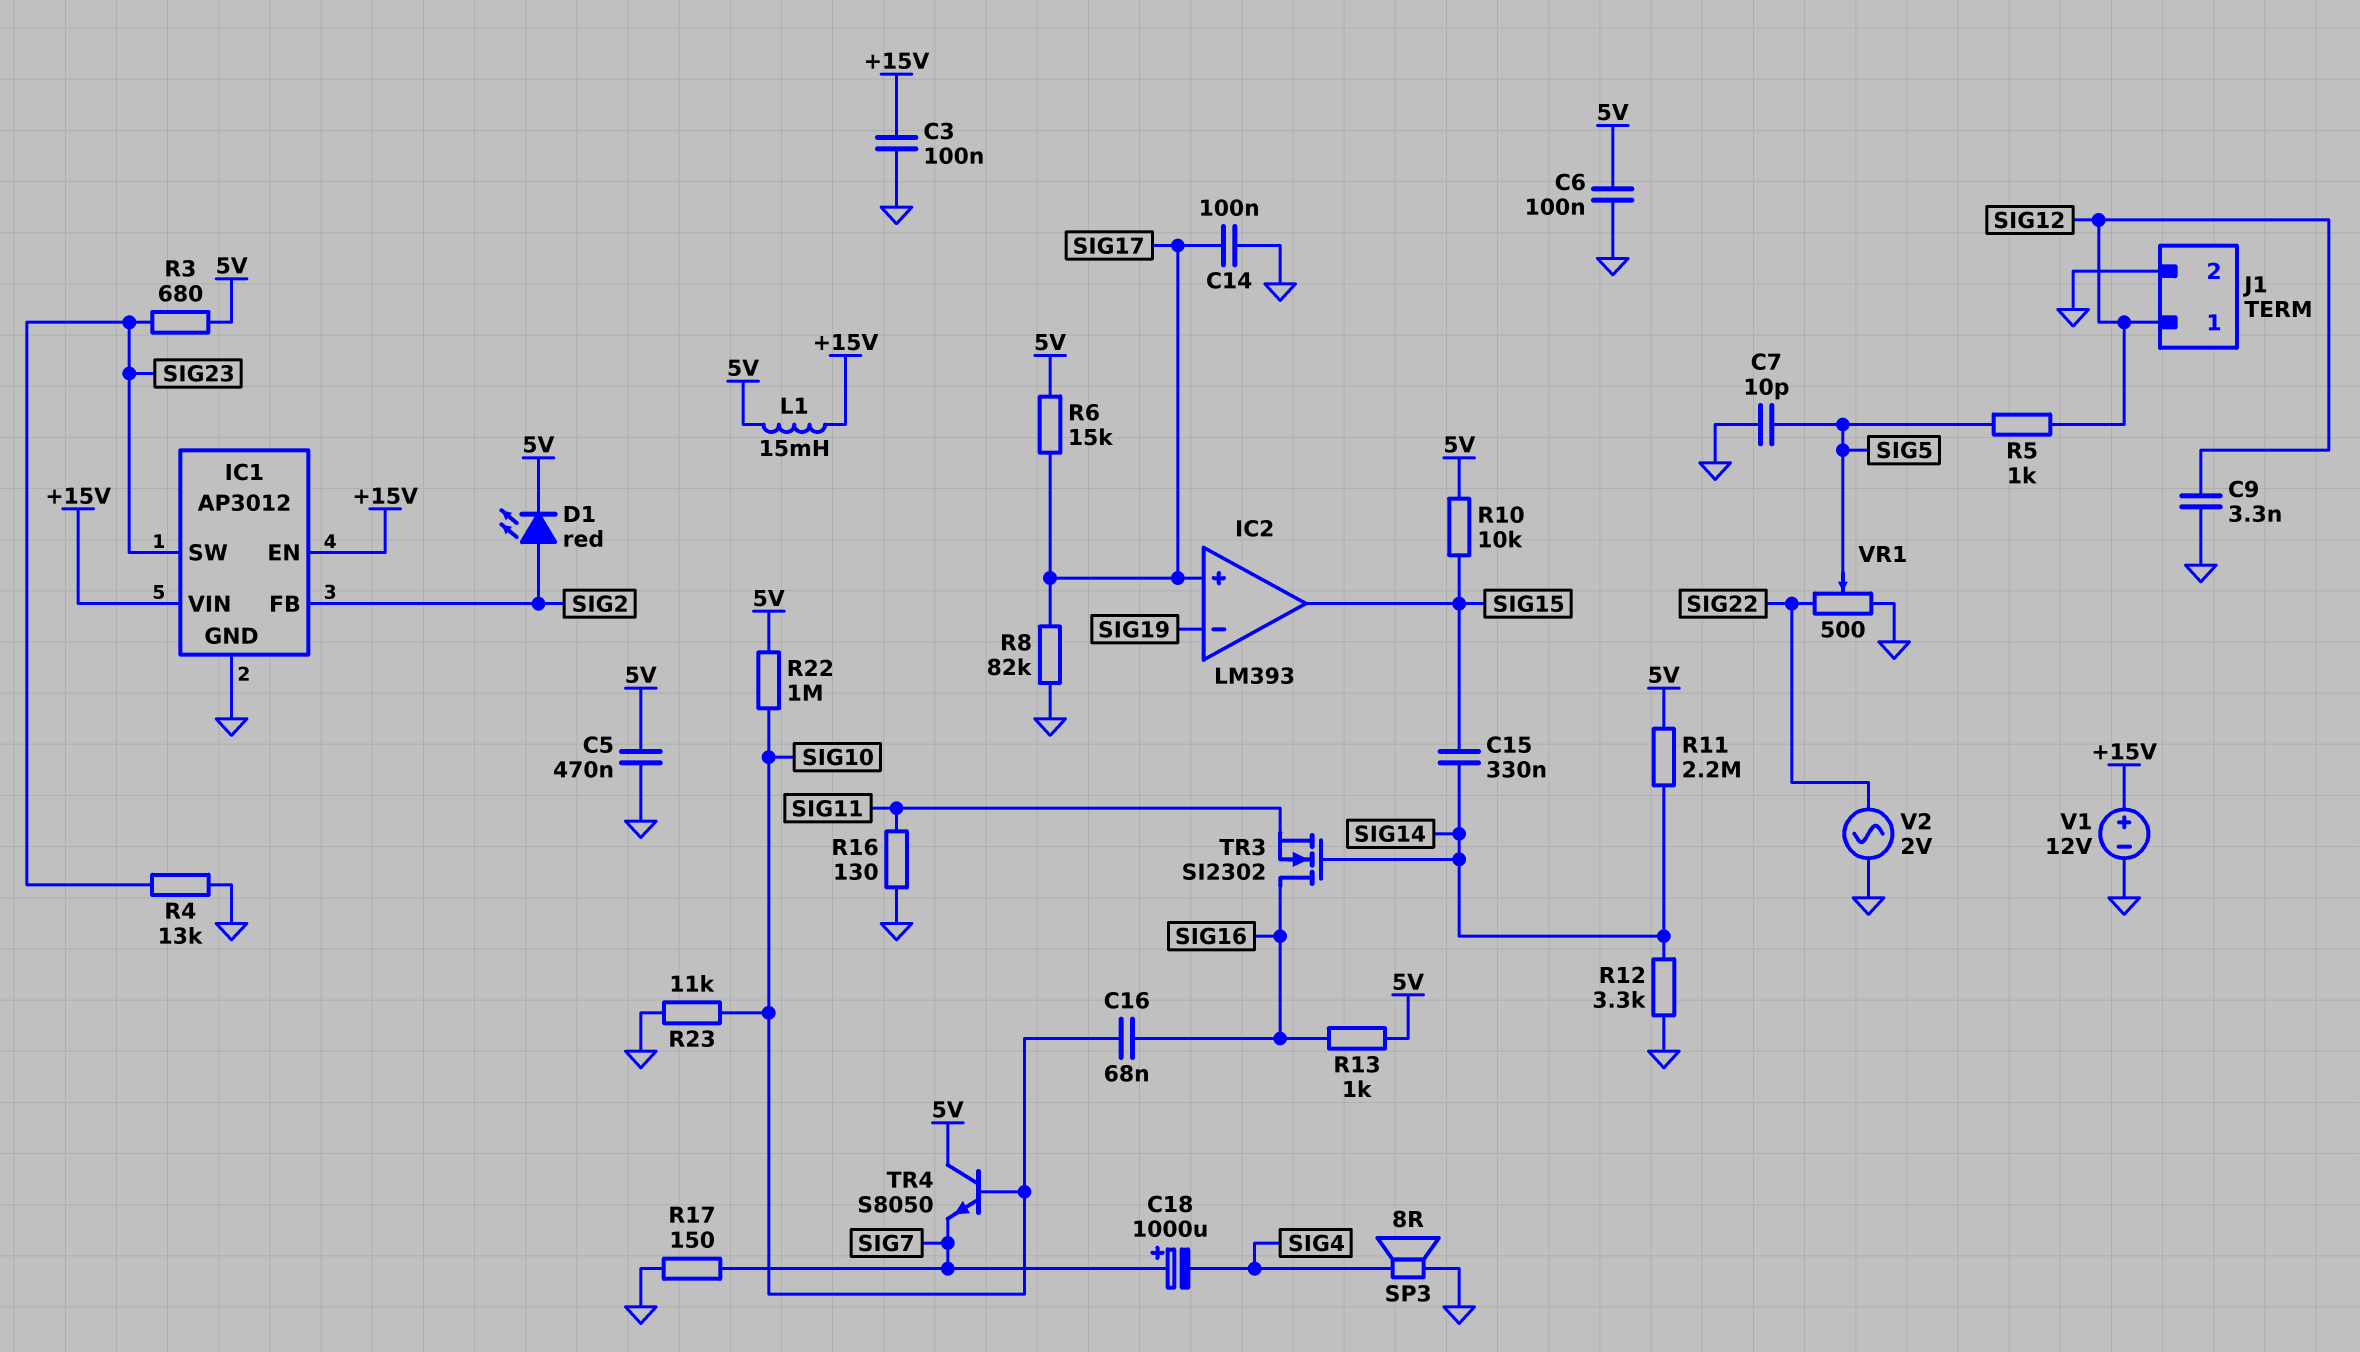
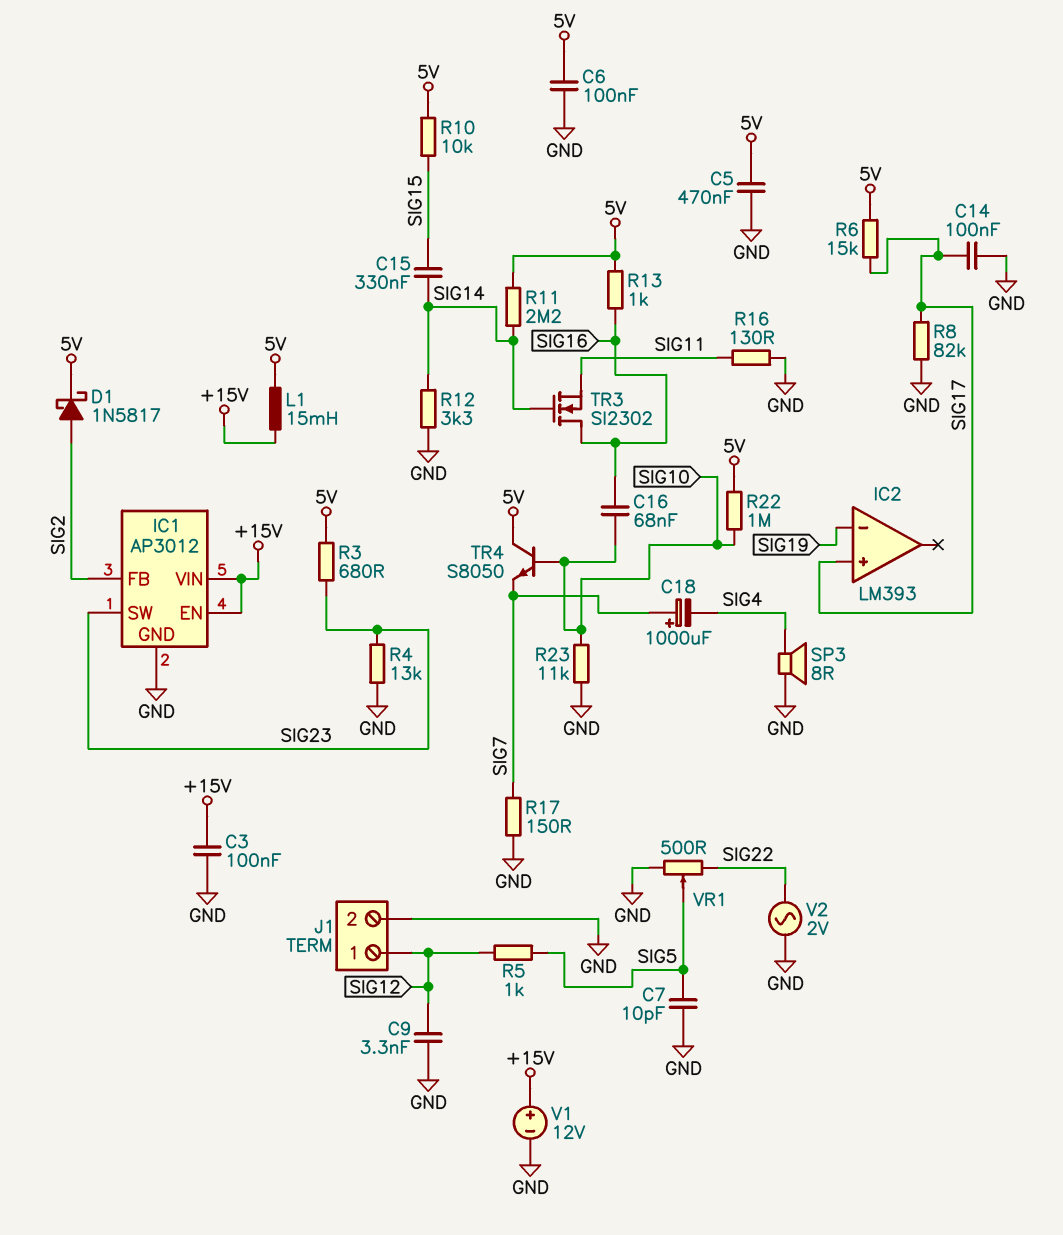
D1: LED red (A SIG2, K 5V) -> schottky 1N5817 (A SIG2, K 5V)
IC2 pin out: SIG15 -> none

